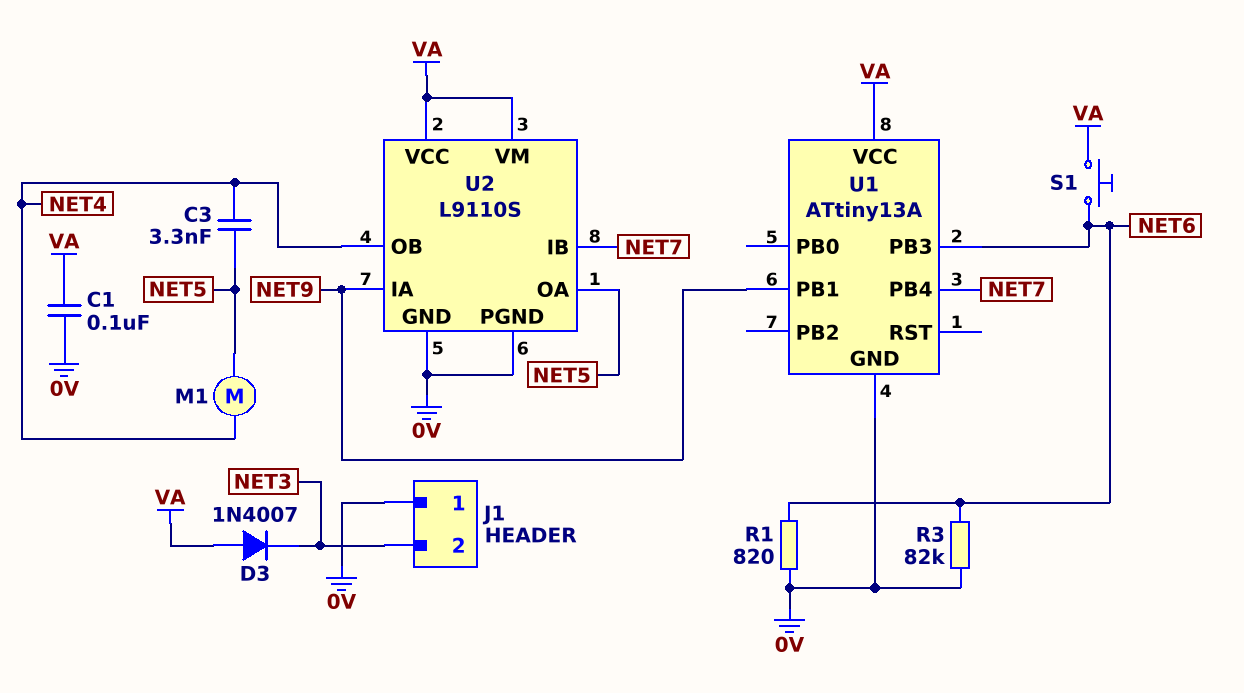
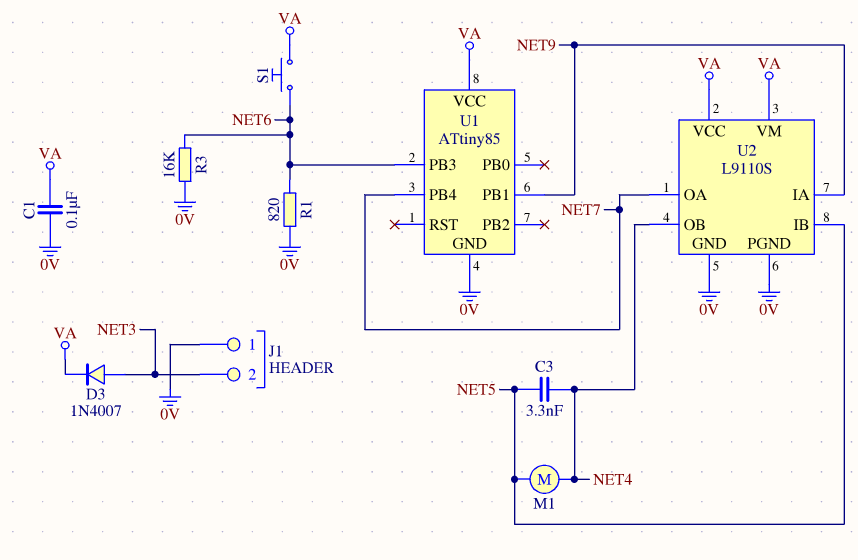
D3: diode 1N4007 (A VA, K NET3) -> diode 1N4007 (A NET3, K VA)
R3: 82k (0V, NET6) -> 16k (0V, NET6)
U1: ATtiny13A -> ATtiny85
U2 pin IB: NET7 -> NET5
U2 pin OA: NET5 -> NET7

